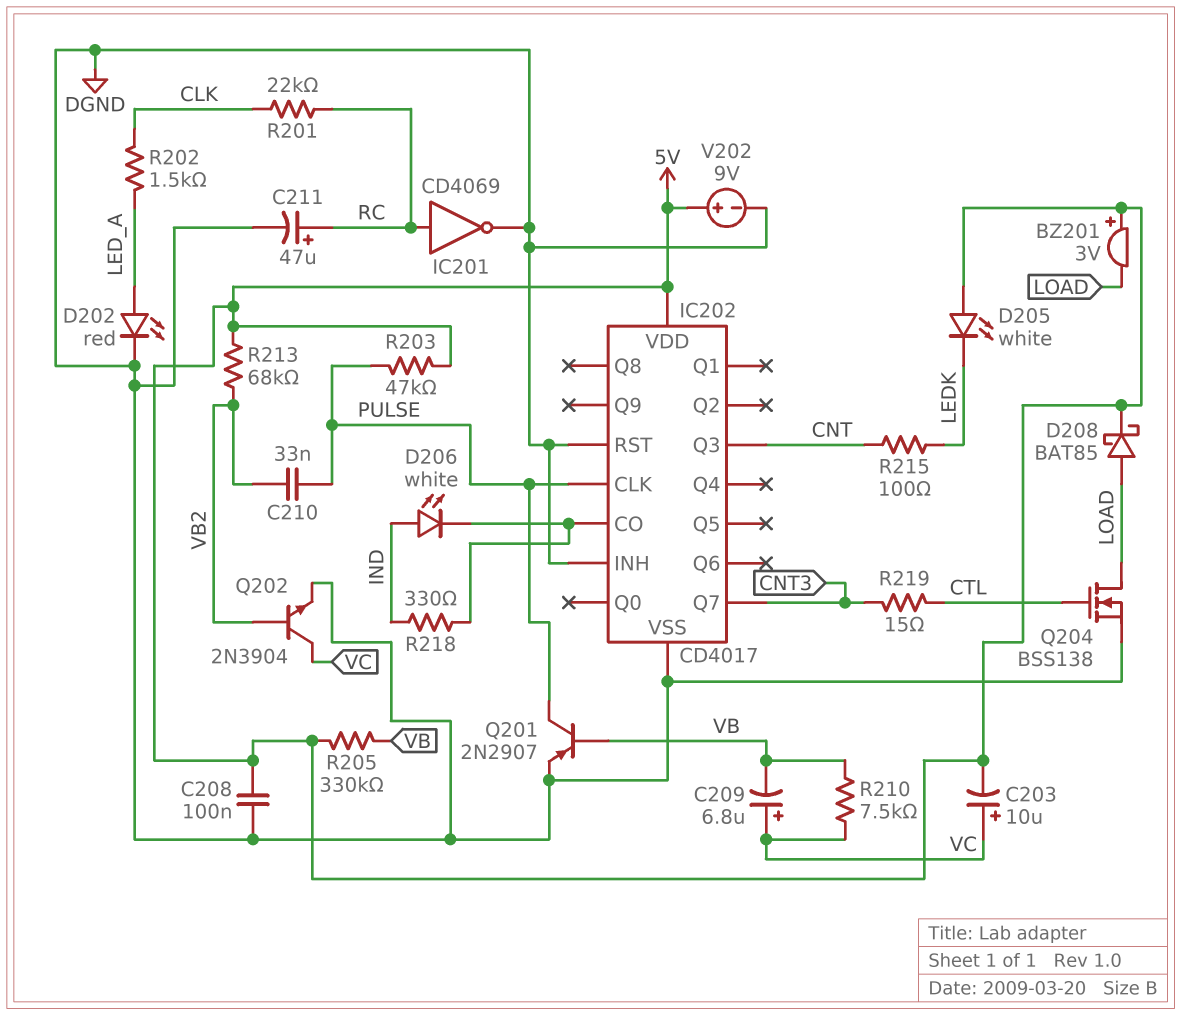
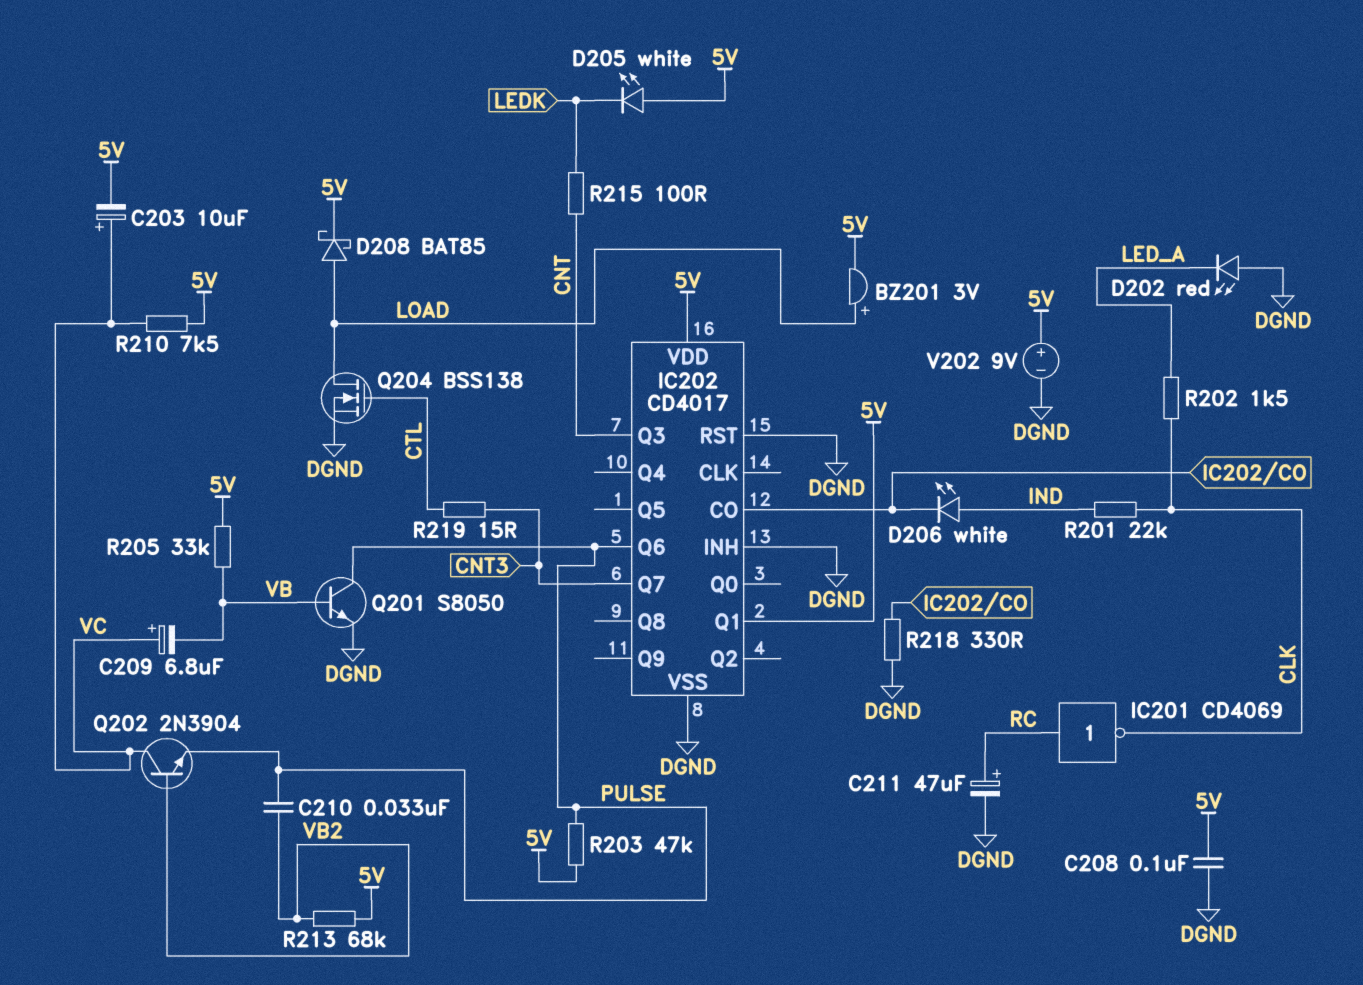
BZ201: buzzer 3V (plus 5V, minus LOAD) -> buzzer 3V (plus LOAD, minus 5V)
D202: LED red (A LED_A, K DGND) -> LED red (A DGND, K LED_A)
IC201: NOT CD4069 (in RC, out DGND) -> NOT CD4069 (in RC, out CLK)
IC202 pin CLK: PULSE -> none
IC202 pin Q1: none -> 5V
IC202 pin Q6: none -> PULSE
Q201: PNP 2N2907 (B VB, C PULSE, E DGND) -> NPN S8050 (B VB, C PULSE, E DGND)
Q202: NPN 2N3904 (B VB2, C VC, E DGND) -> NPN 2N3904 (B VB2, C VC, E PULSE)
R201: 22k (CLK, RC) -> 22k (CLK, IND)
R205: 330k (5V, VB) -> 33k (5V, VB)
R210: 7.5k (VB, VC) -> 7.5k (5V, VC)
R218: 330 (IC202/CO, IND) -> 330 (DGND, IC202/CO)

